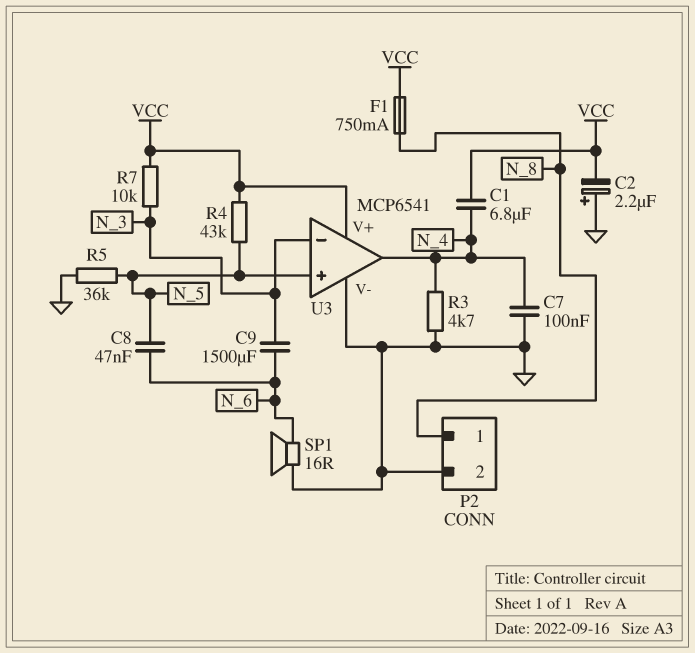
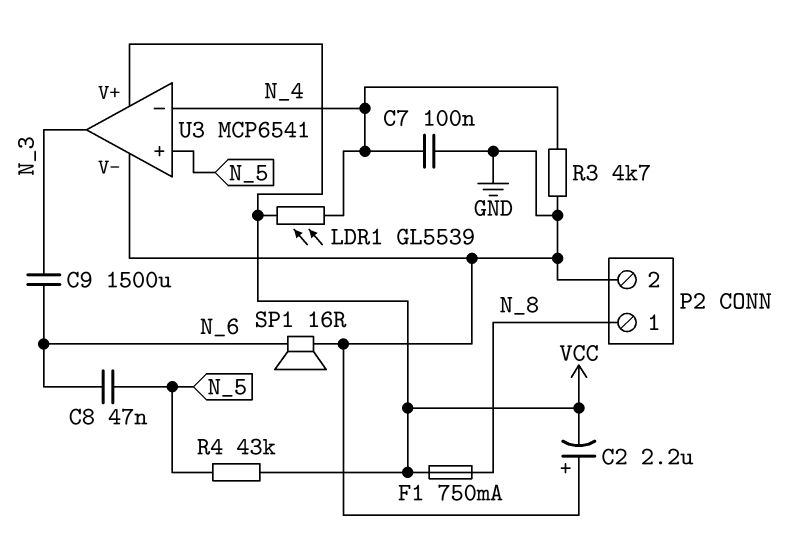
C1: 6.8uF (N_4, VCC) -> none
LDR1: none -> GL5539 (N_4, VCC)
R5: 36k (GND, N_5) -> none
R7: 10k (N_3, VCC) -> none
U3 pin in-: N_3 -> N_4
U3 pin out: N_4 -> N_3

